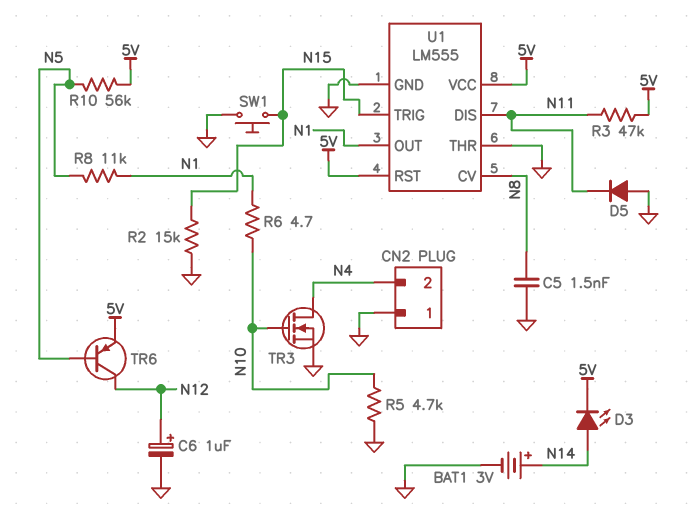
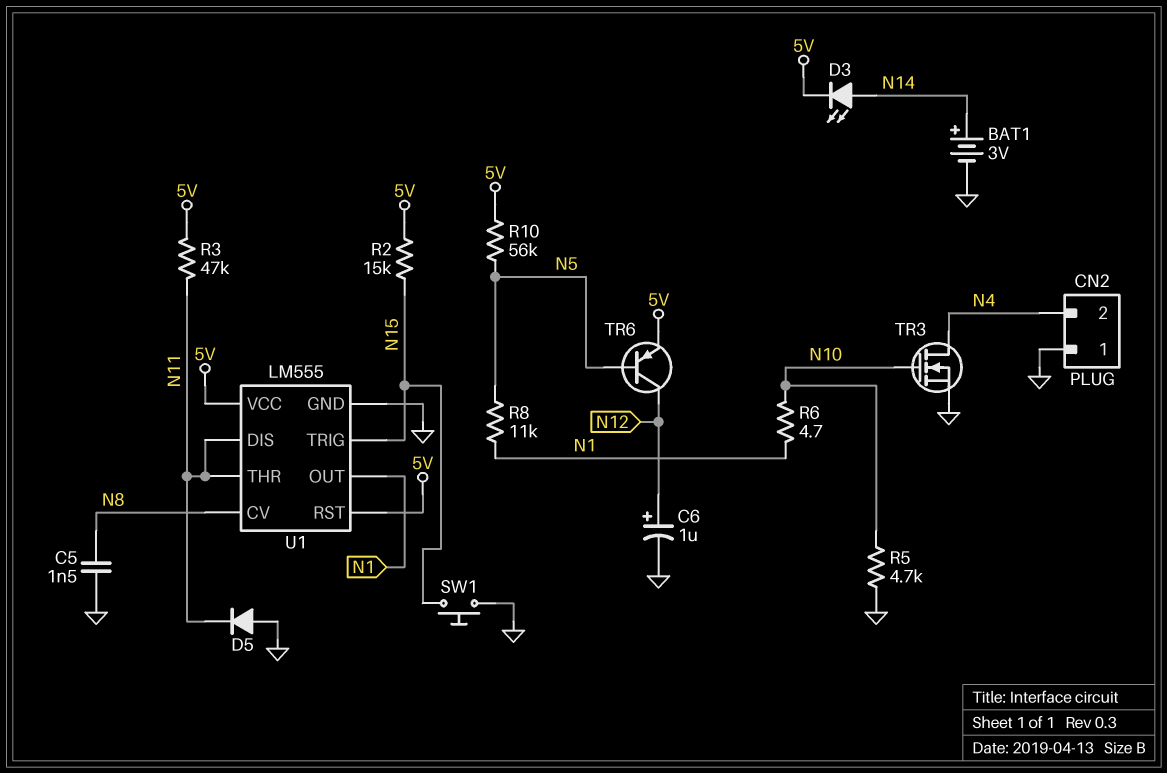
R2: 15k (GND, N15) -> 15k (5V, N15)
U1 pin THR: GND -> N11

